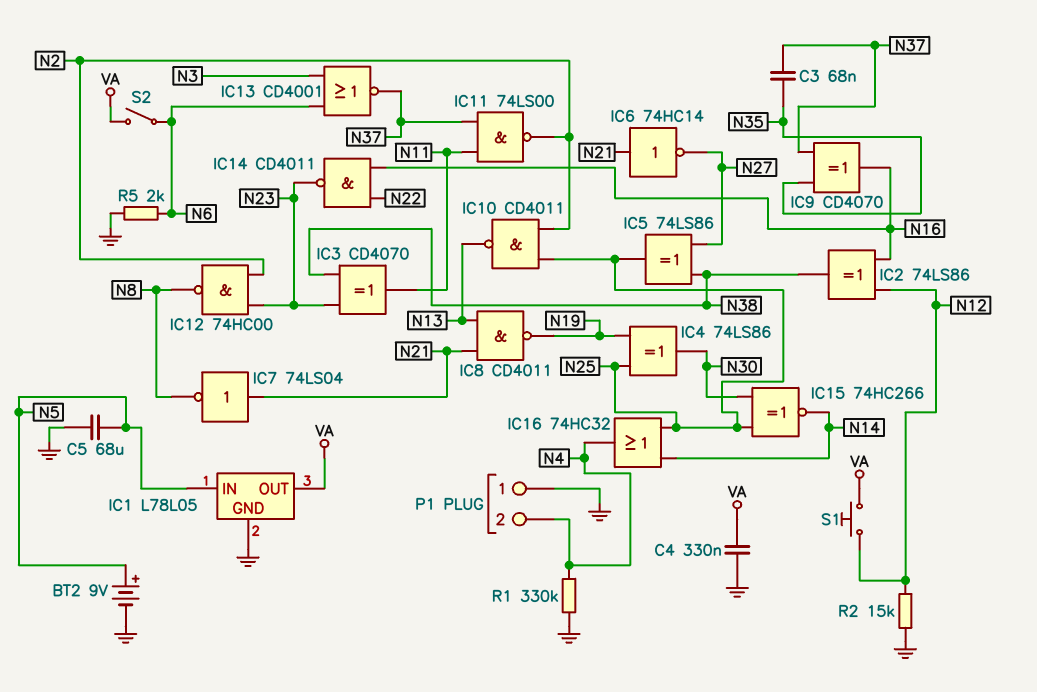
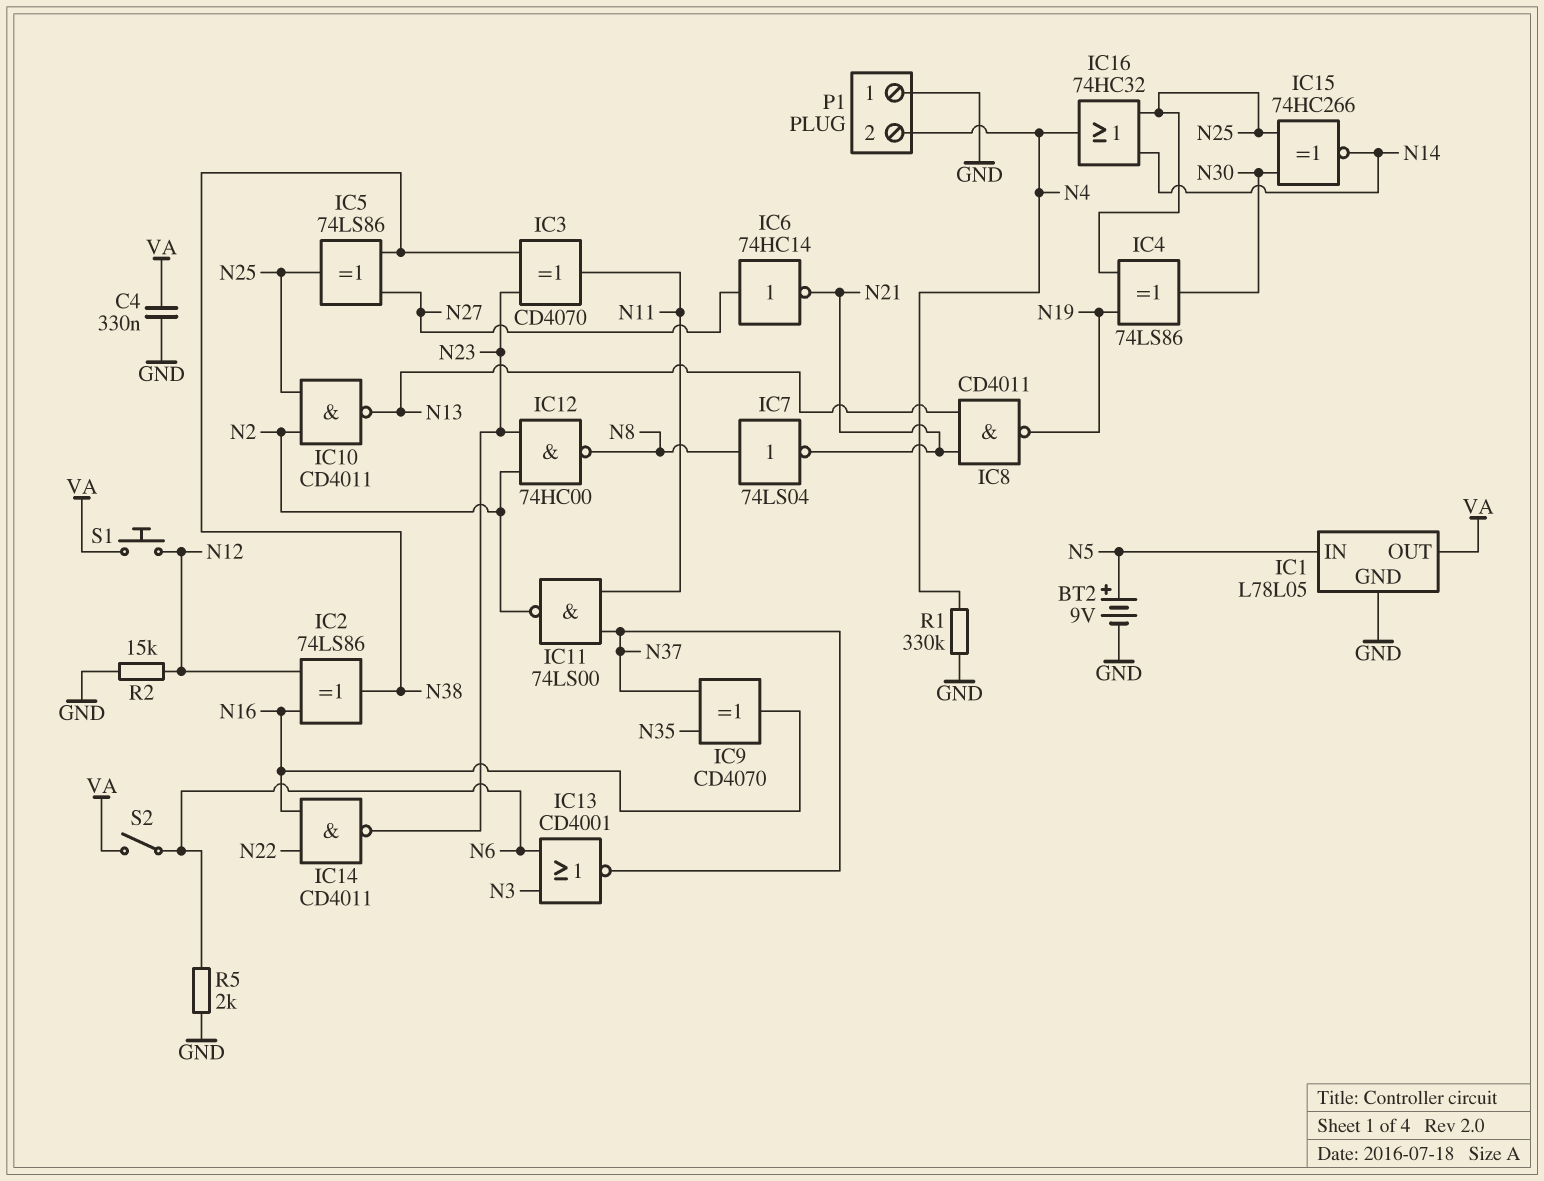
C3: 68nF (N35, N37) -> none
C5: 68uF (GND, N5) -> none
IC6: NOT 74HC14 (in N21, out N27) -> NOT 74HC14 (in N27, out N21)
IC7: NOT 74LS04 (in N21, out N8) -> NOT 74LS04 (in N8, out N21)

